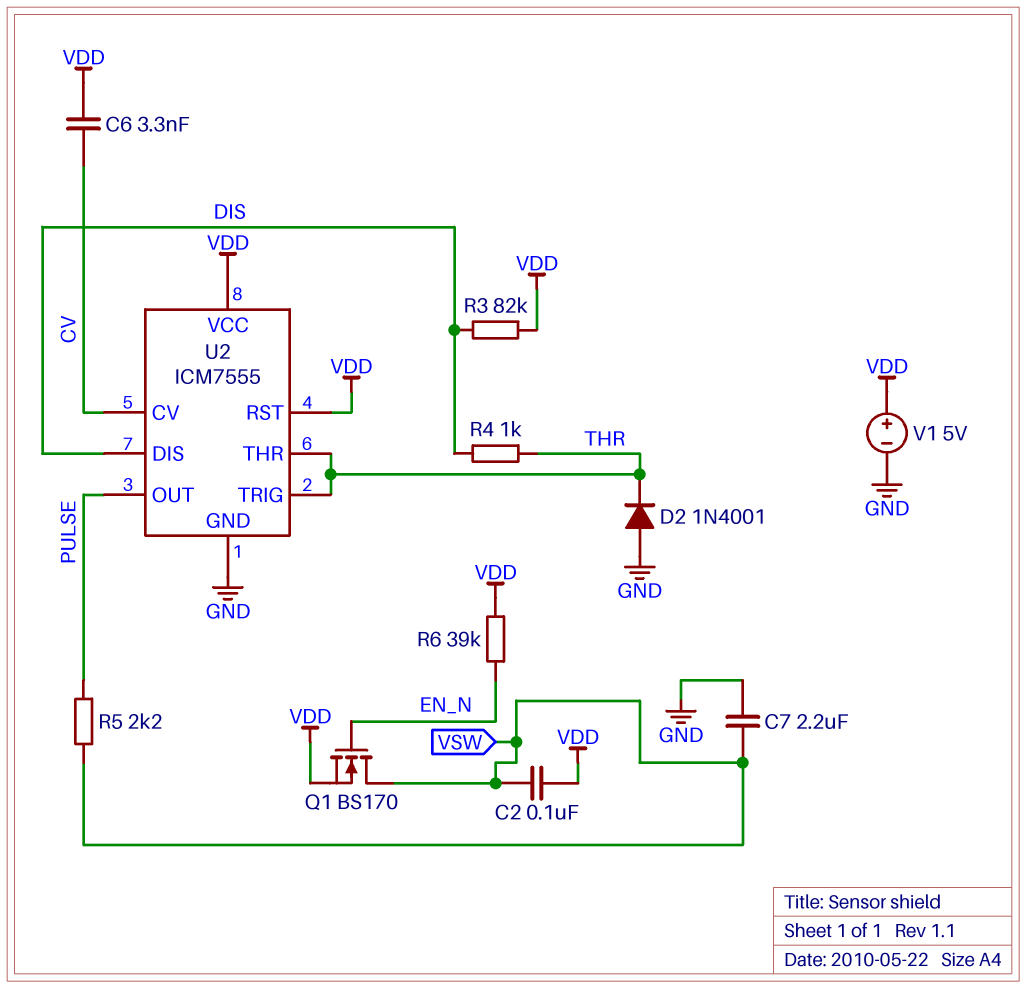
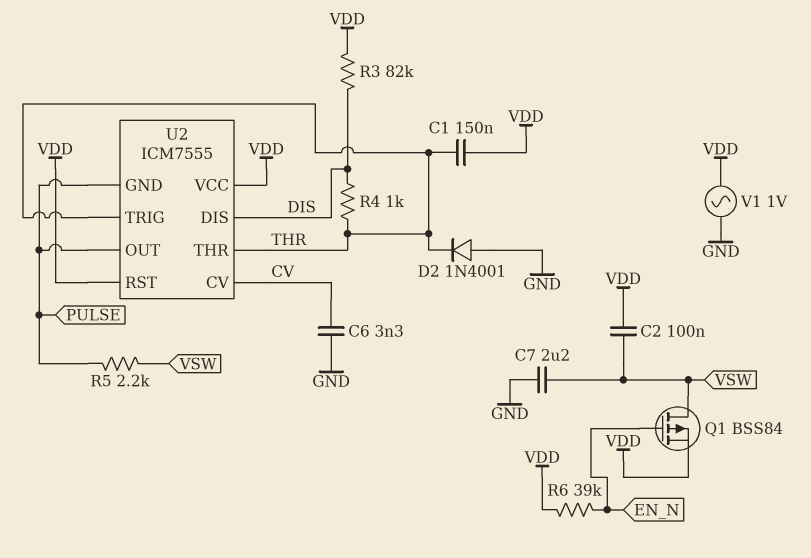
C1: none -> 150nF (THR, VDD)
C6: 3.3nF (CV, VDD) -> 3.3nF (CV, GND)
Q1: NMOS BS170 (G EN_N, D VSW, S VDD) -> PMOS BSS84 (G EN_N, D VSW, S VDD)
U2 pin GND: GND -> PULSE
V1: 5V (plus VDD, minus GND) -> AC 1V (GND, VDD)

